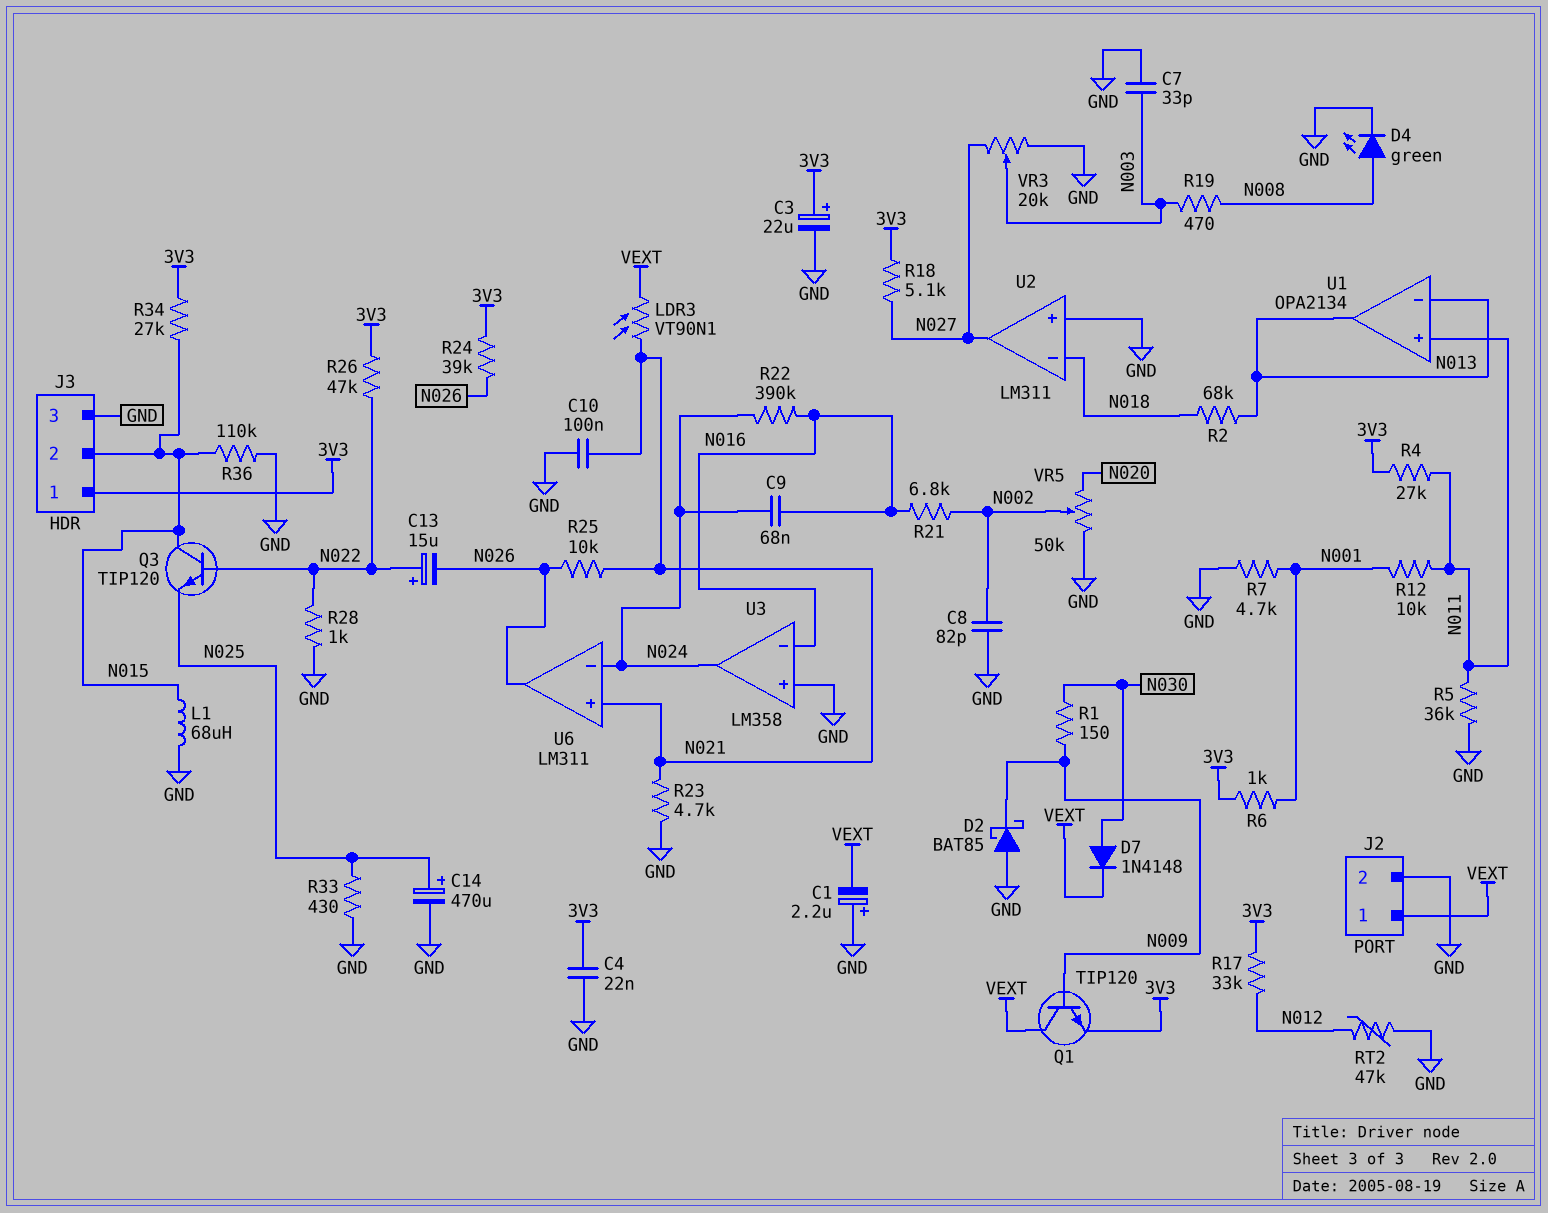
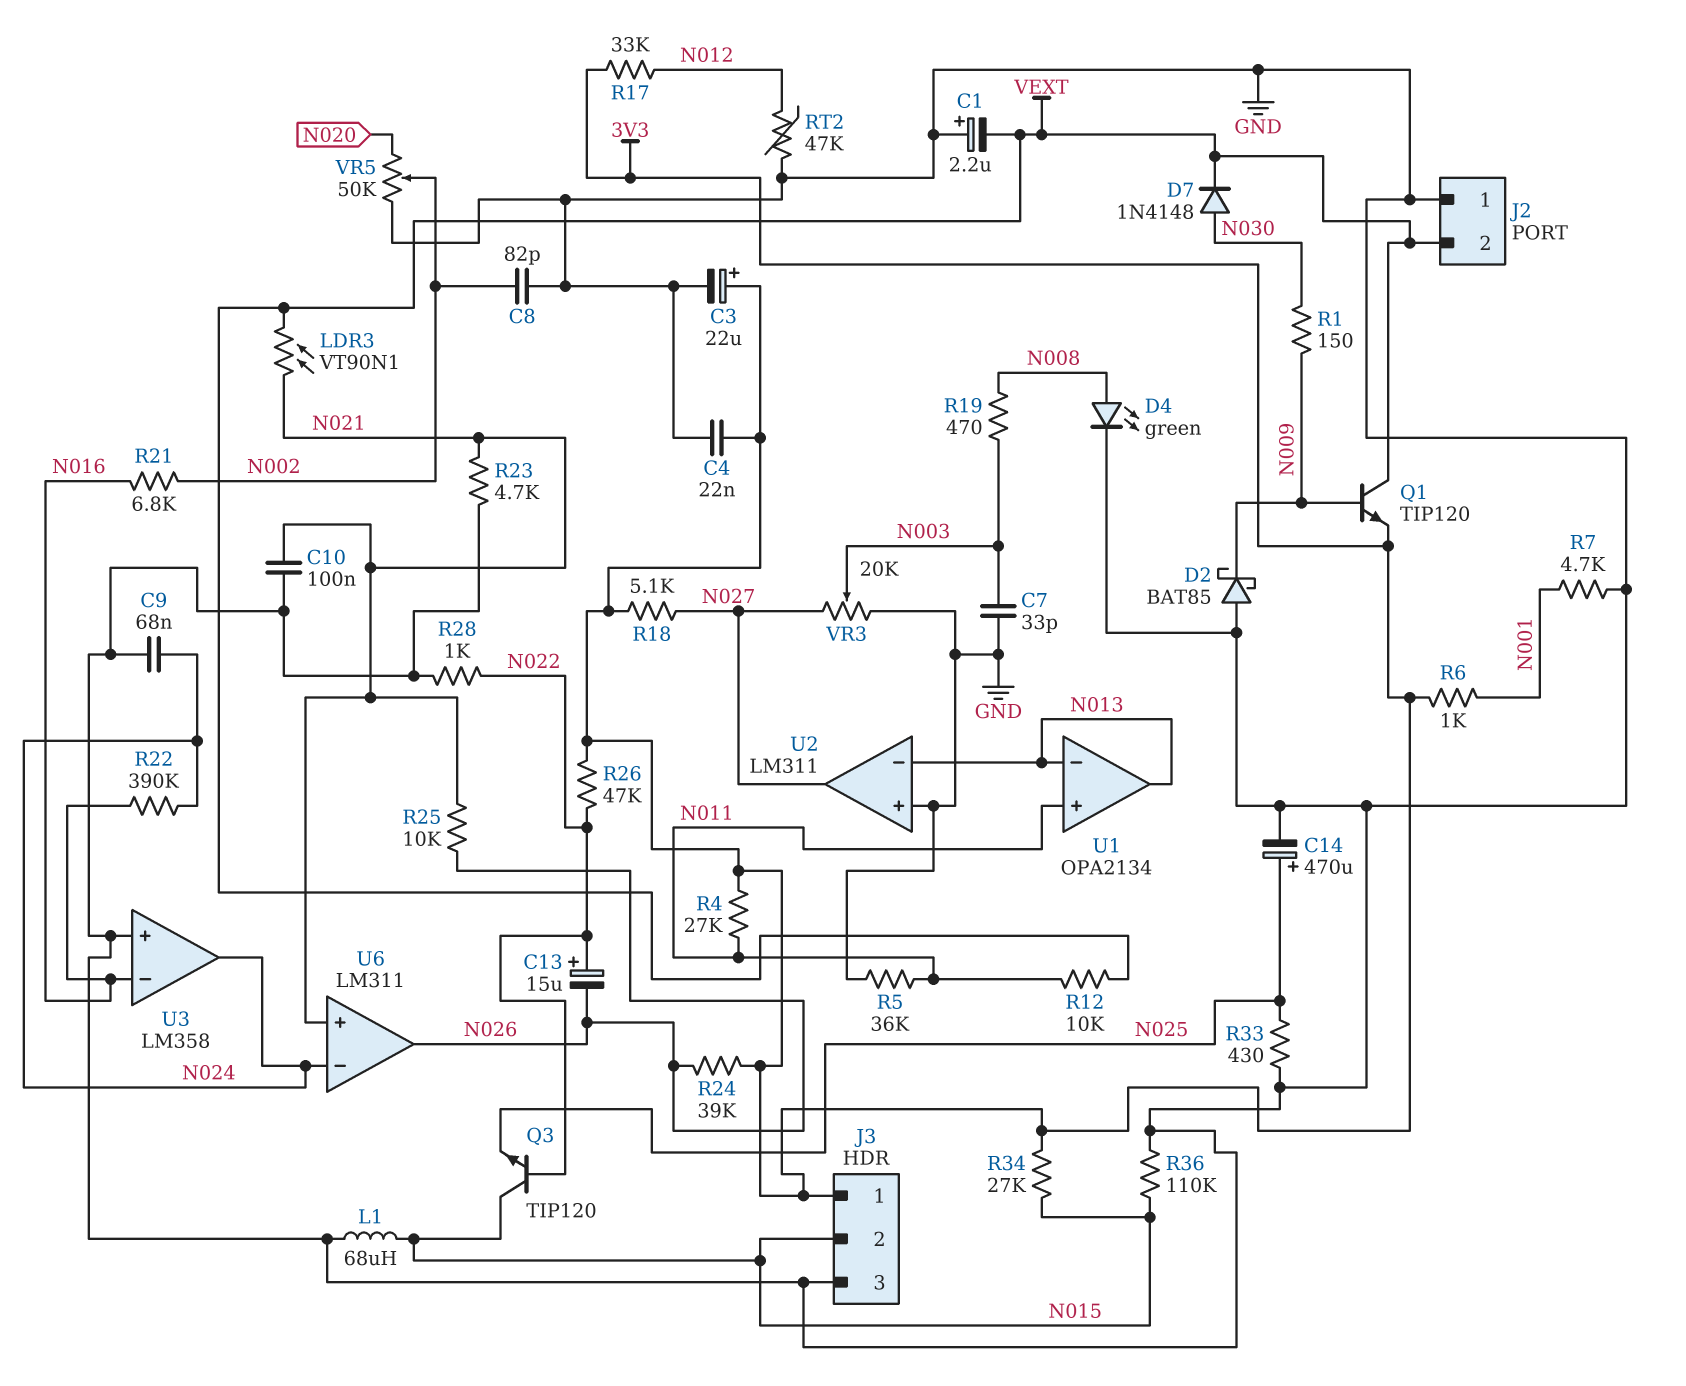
C9: 68nF (N016, N024) -> 68nF (GND, N024)
J2 pin 1: VEXT -> GND
J2 pin 2: GND -> VEXT
R2: 68k (N013, N018) -> none
R12: 10k (N001, N011) -> 10k (N011, VEXT)
U2 pin in-: N018 -> N013

